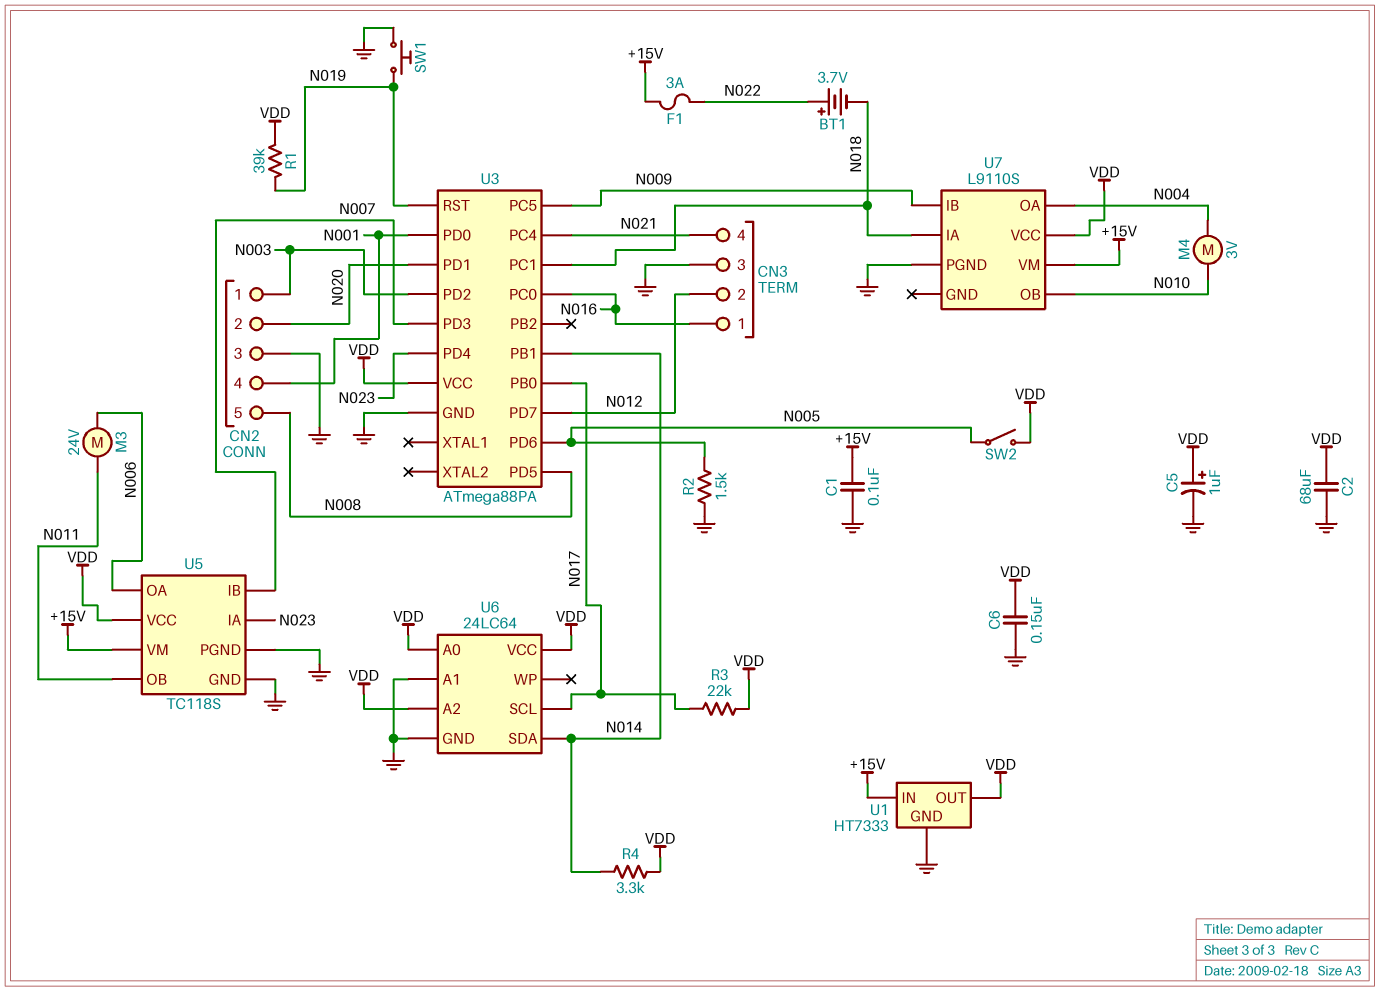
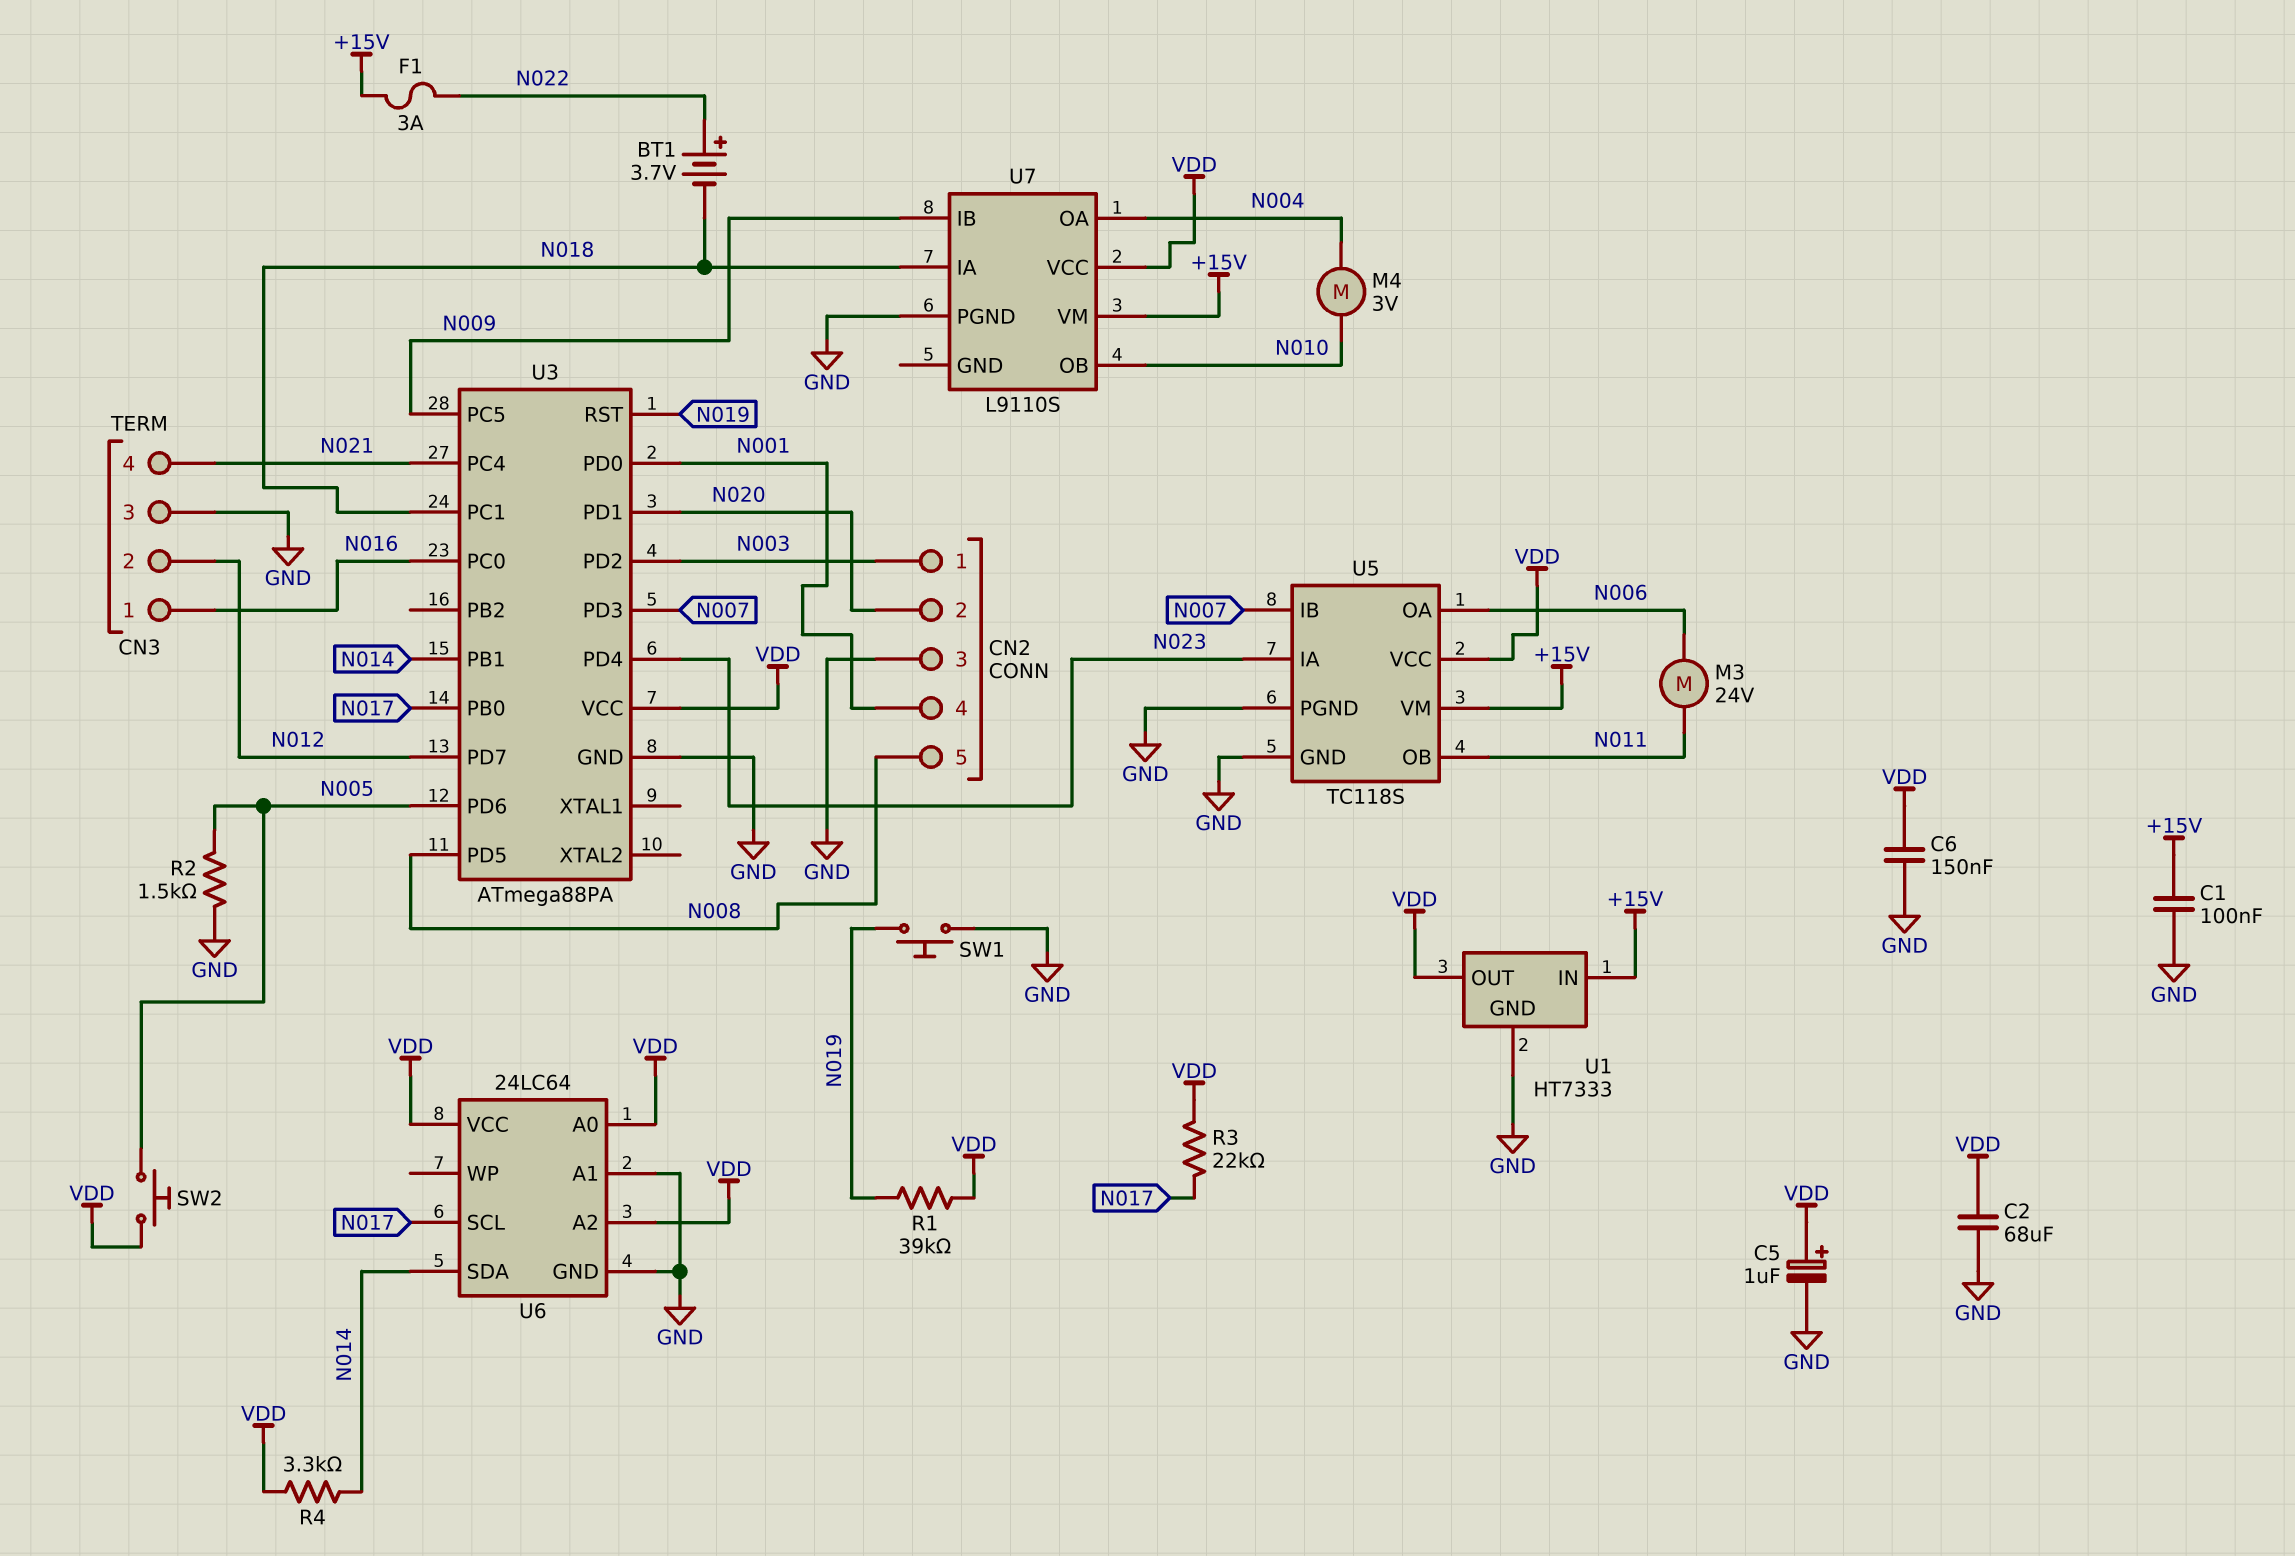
SW2: switch (N005, VDD) -> button (N005, VDD)

